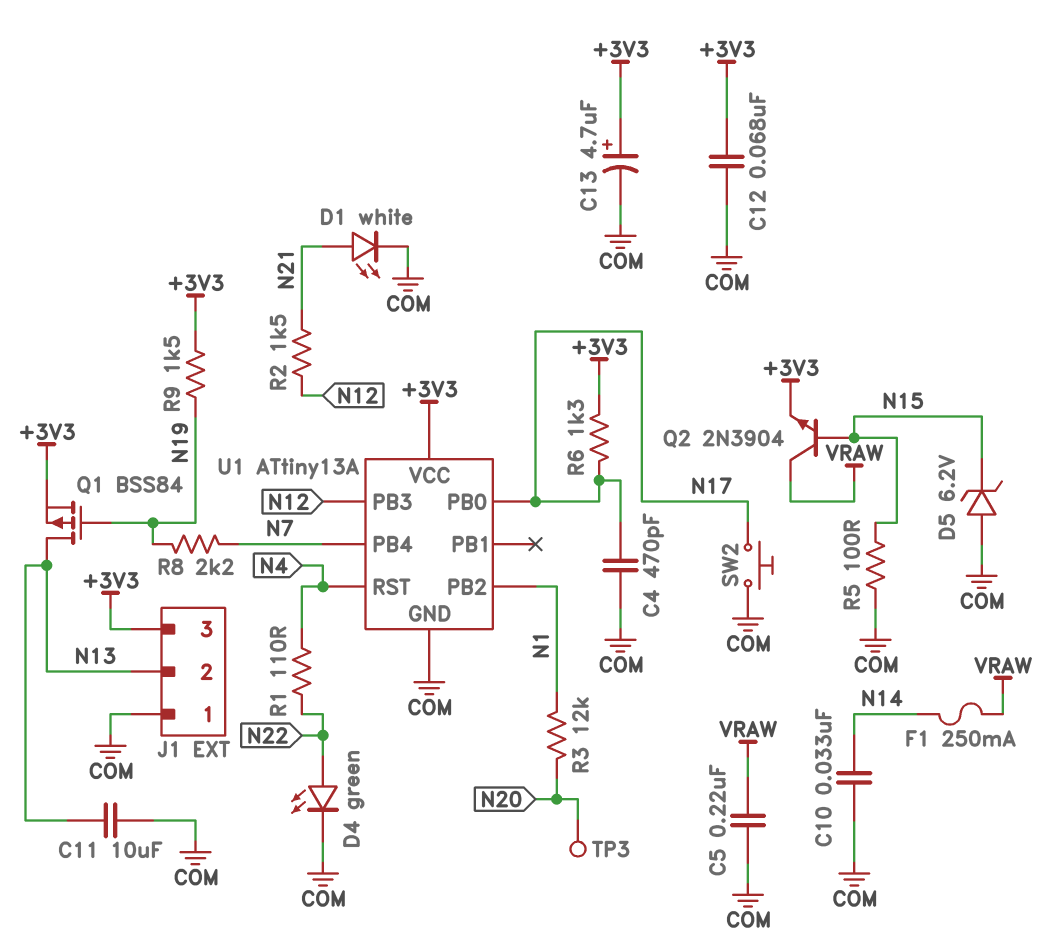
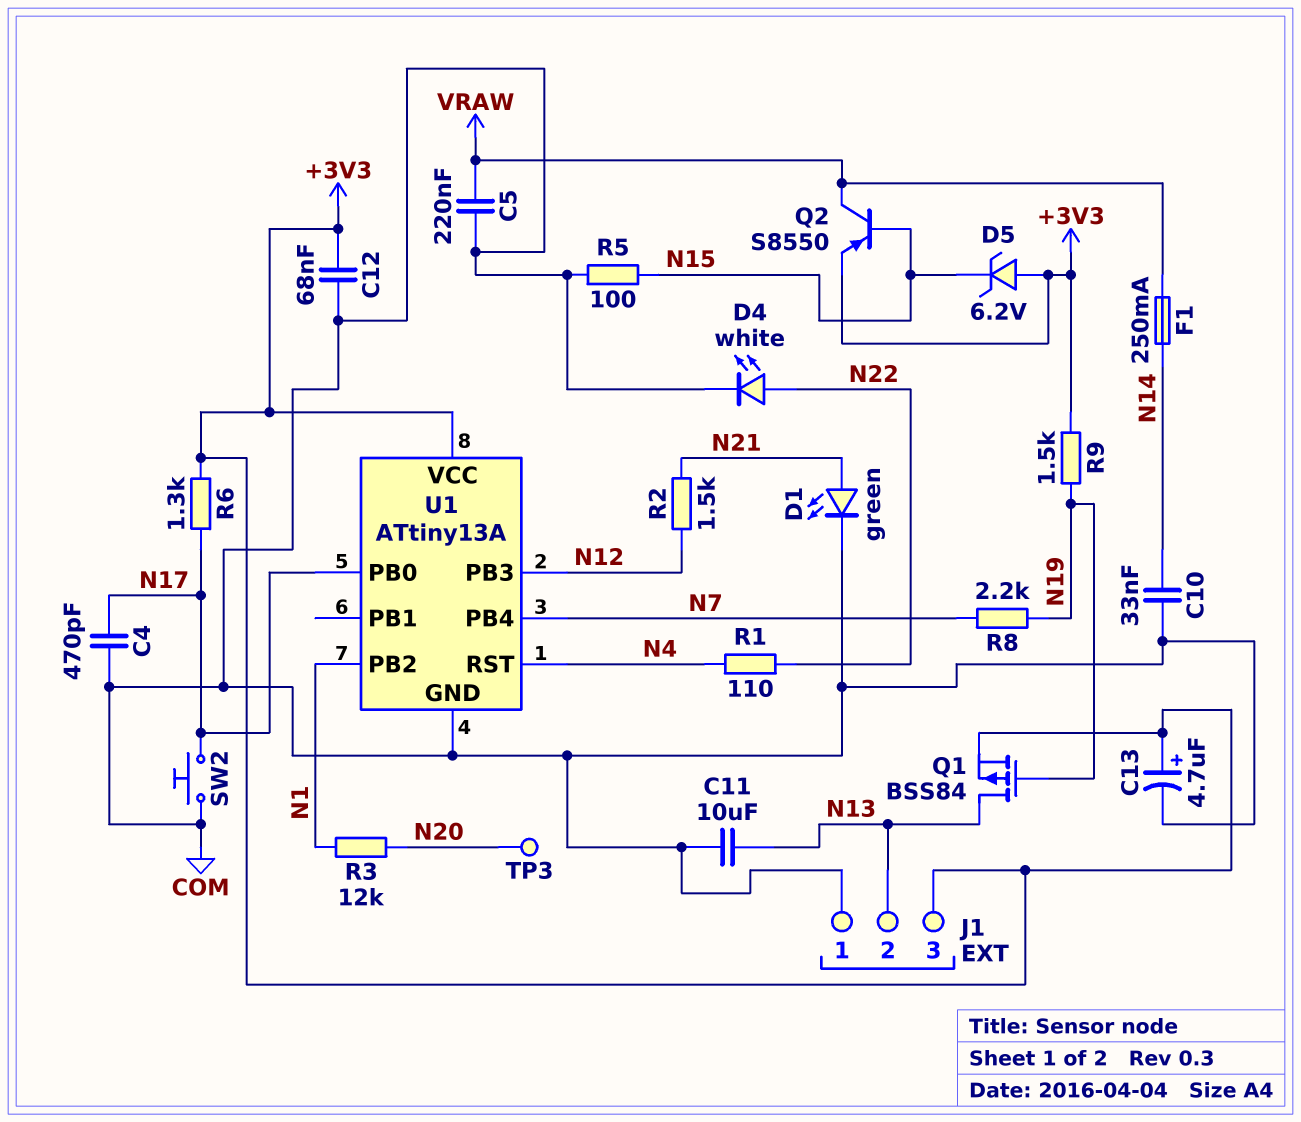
D1: LED white (A N21, K COM) -> LED green (A N21, K COM)
D4: LED green (A N22, K COM) -> LED white (A N22, K COM)
D5: zener 6.2V (A COM, K N15) -> zener 6.2V (A +3V3, K N15)
Q2: NPN 2N3904 (B N15, C VRAW, E +3V3) -> PNP S8550 (B N15, C VRAW, E +3V3)

